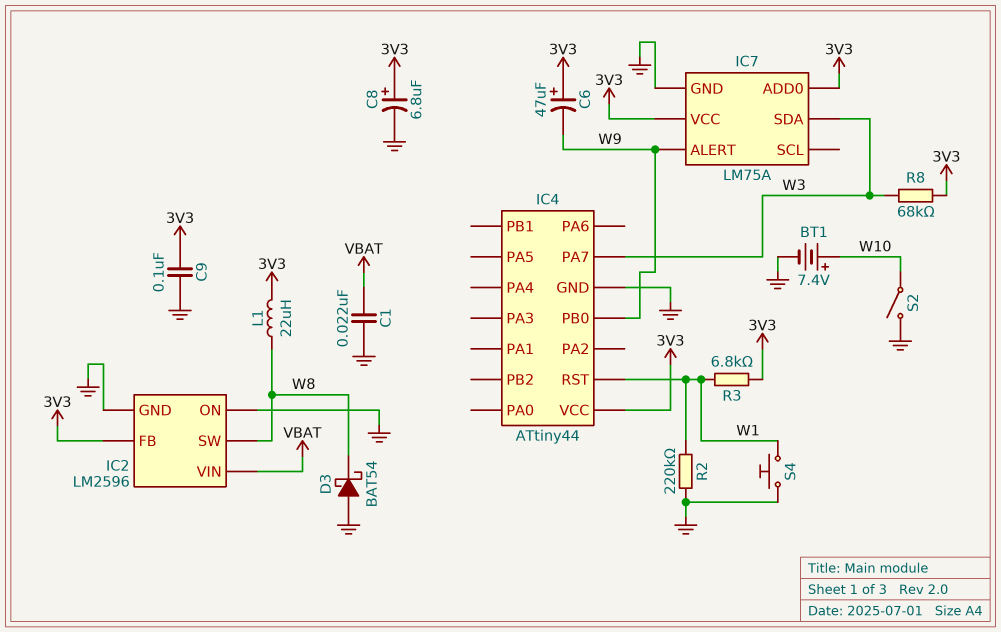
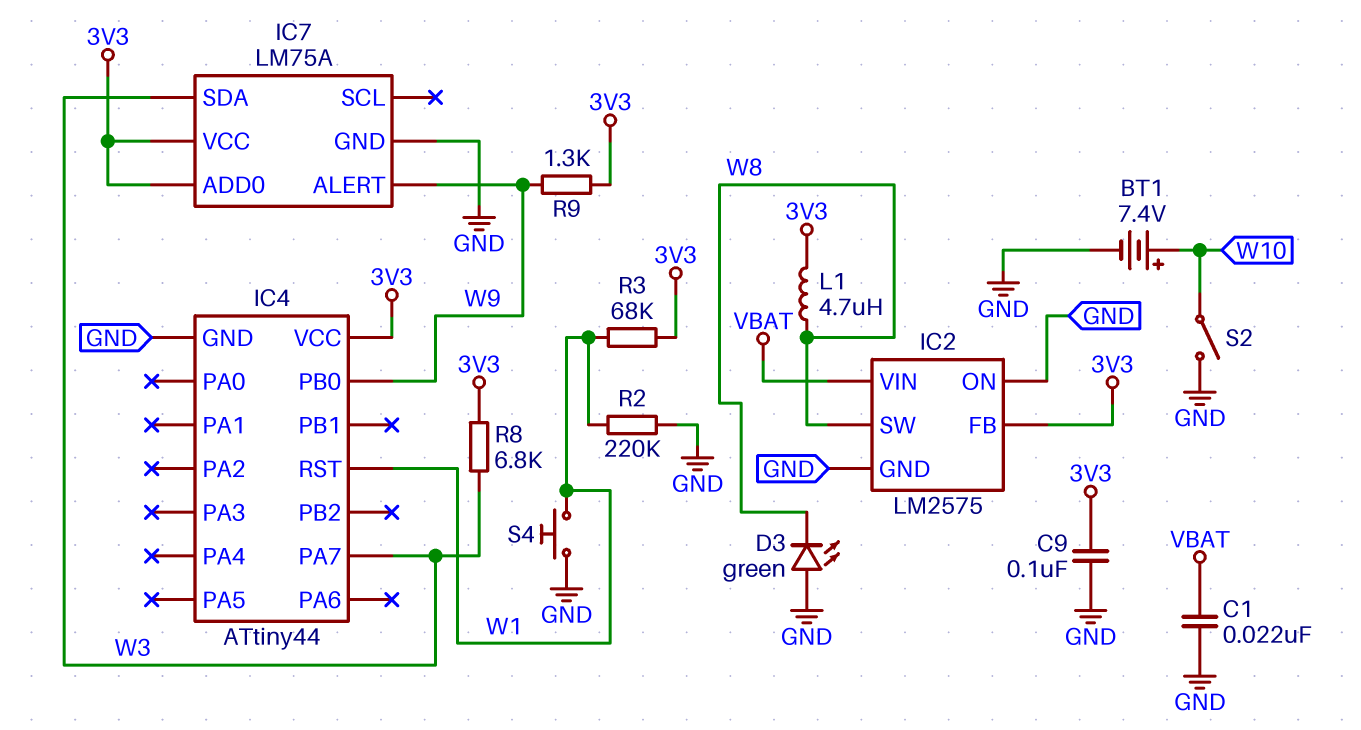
C6: 47uF (plus 3V3, minus W9) -> none
C8: 6.8uF (plus 3V3, minus GND) -> none
D3: schottky BAT54 (A GND, K W8) -> LED green (A GND, K W8)
IC2: LM2596 -> LM2575
L1: 22uH (3V3, W8) -> 4.7uH (3V3, W8)
R3: 6.8k (3V3, W1) -> 68k (3V3, W1)
R8: 68k (3V3, W3) -> 6.8k (3V3, W3)
R9: none -> 1.3k (3V3, W9)

